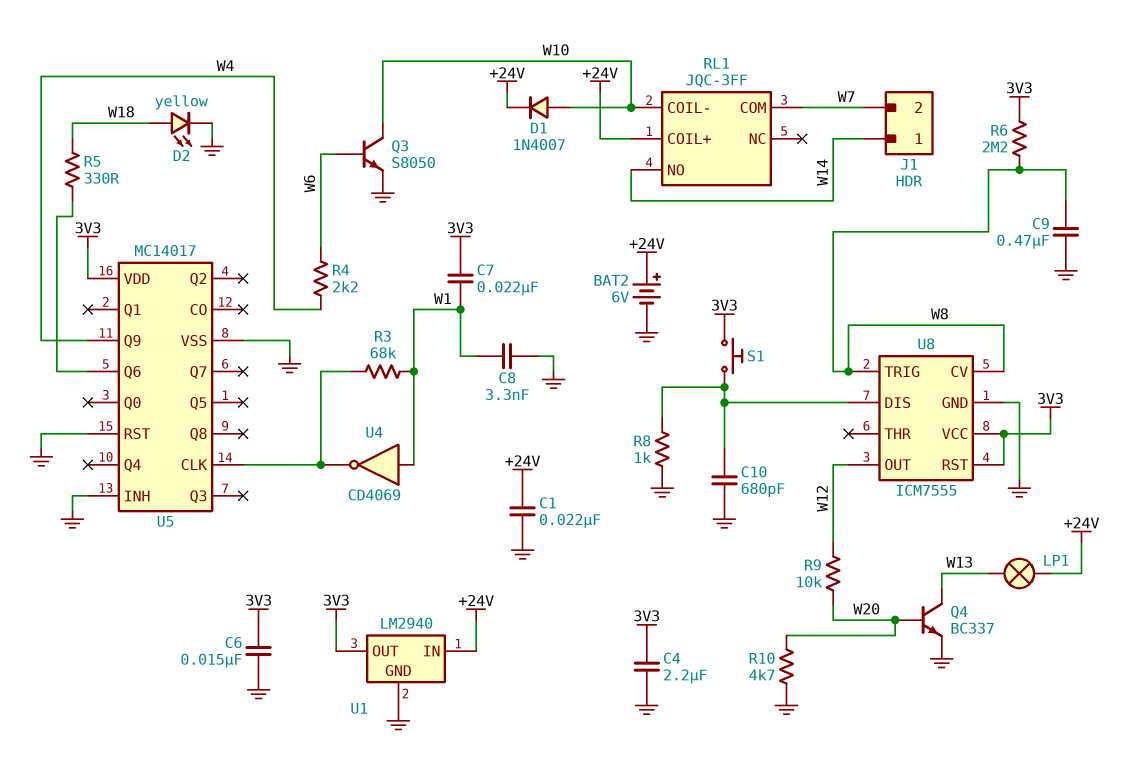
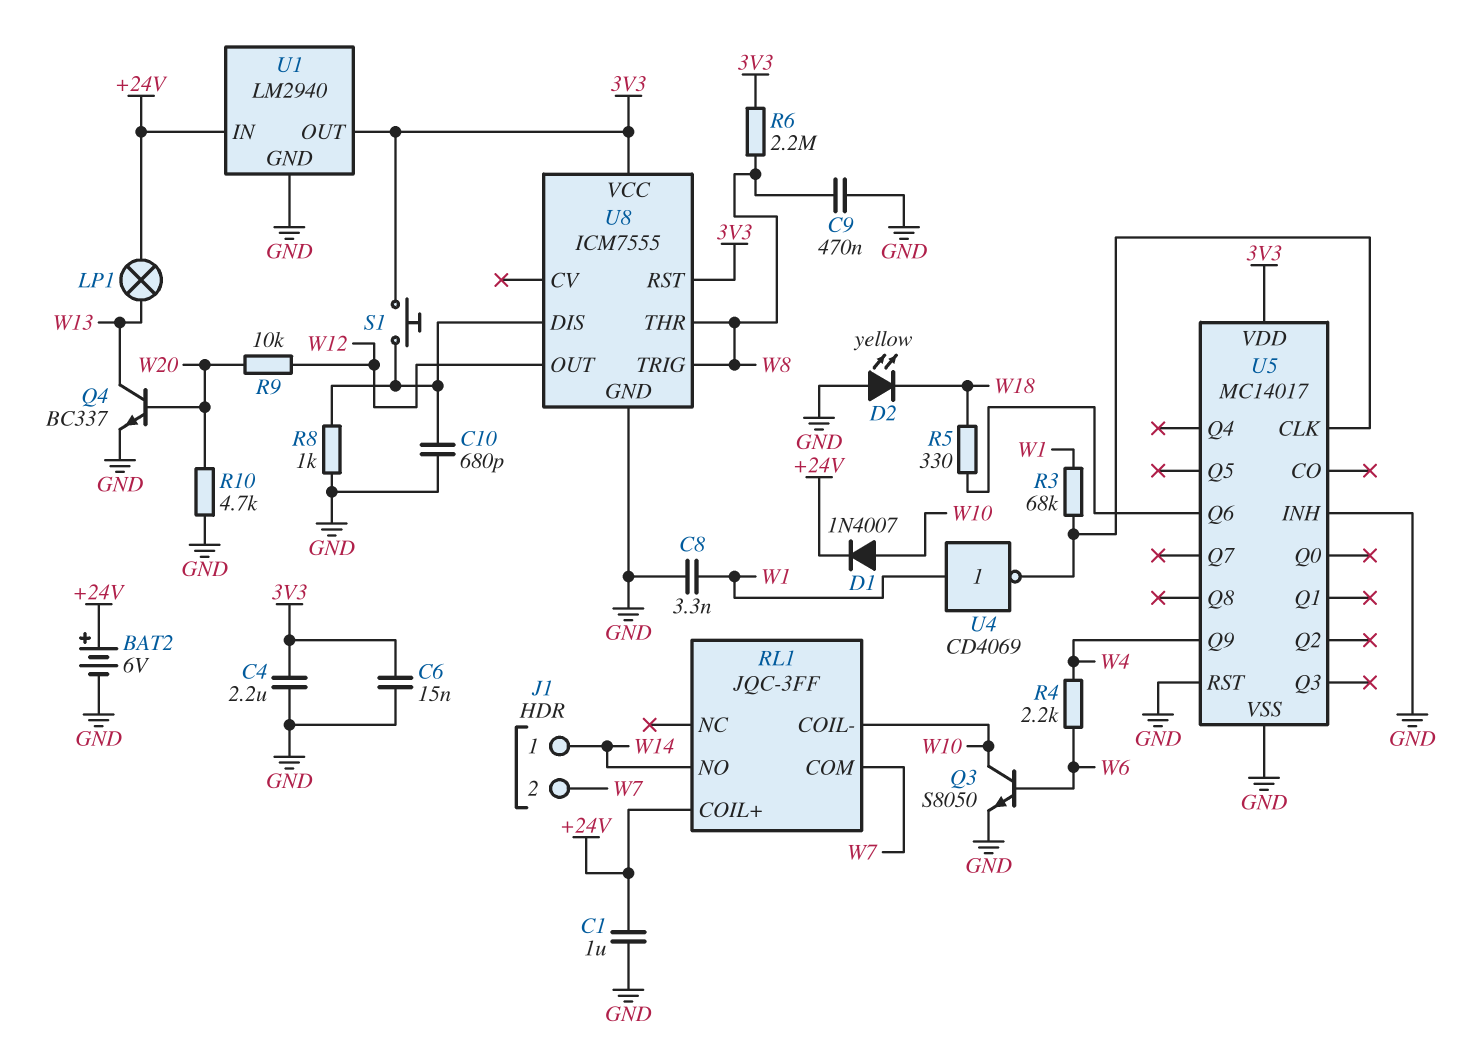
C1: 22nF (+24V, GND) -> 1uF (+24V, GND)
C7: 22nF (3V3, W1) -> none
D2: LED yellow (A W18, K GND) -> LED yellow (A GND, K W18)
U8 pin CV: W8 -> none
U8 pin THR: none -> W8

